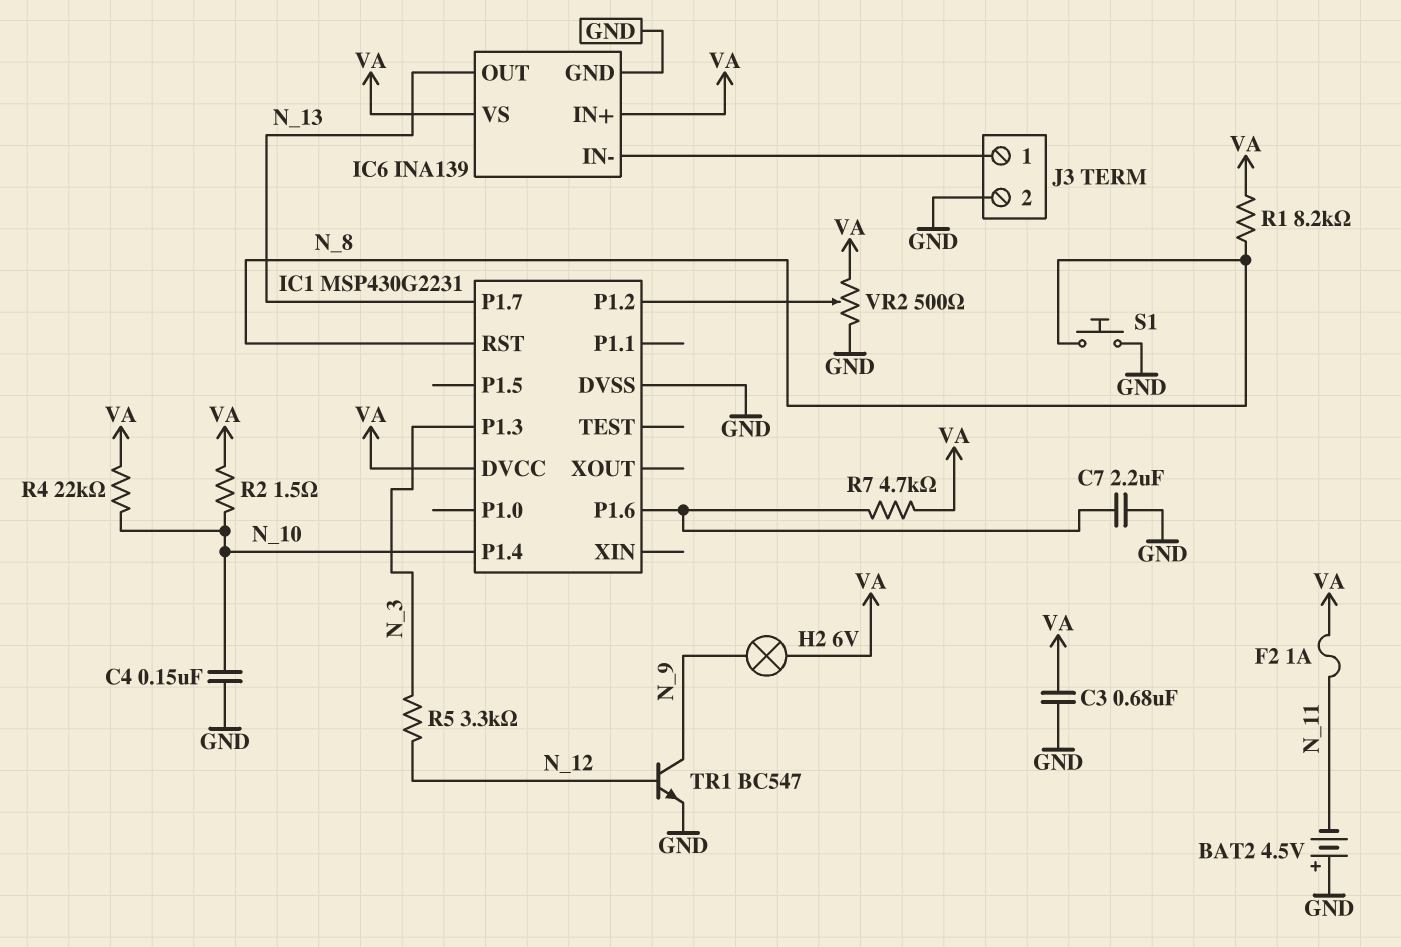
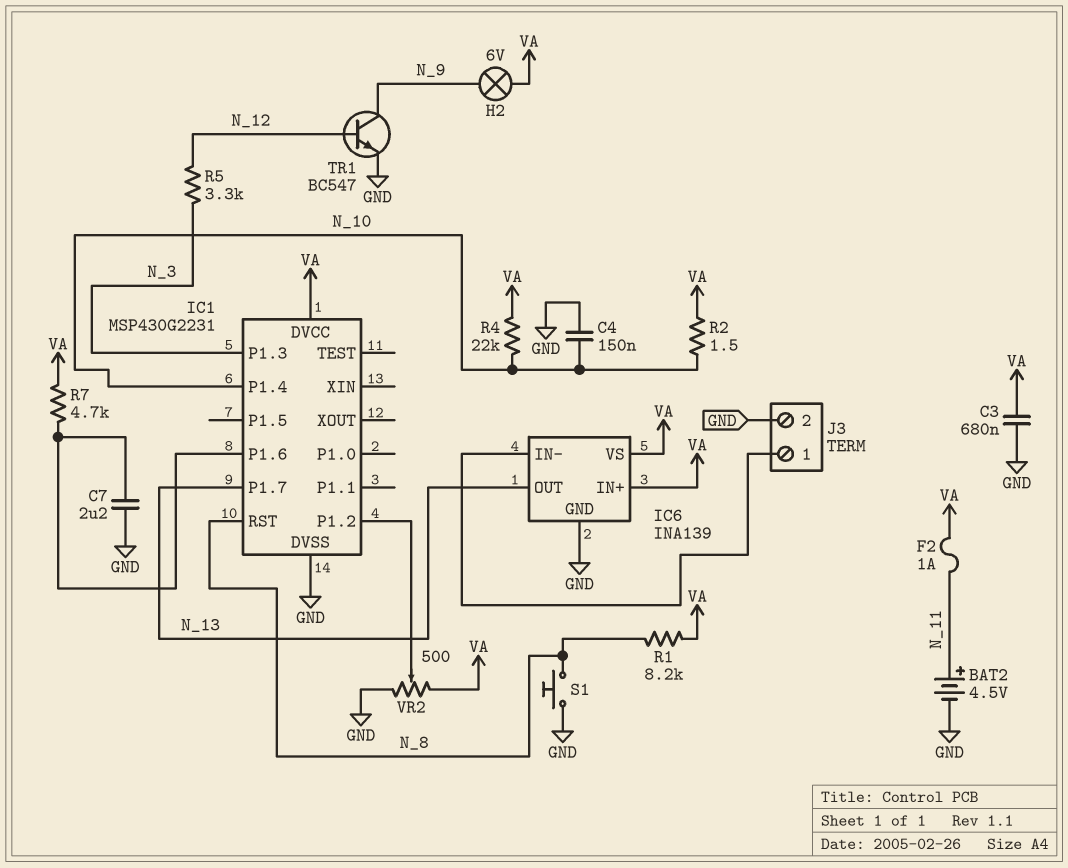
BAT2: 4.5V (plus GND, minus N_11) -> 4.5V (plus N_11, minus GND)

